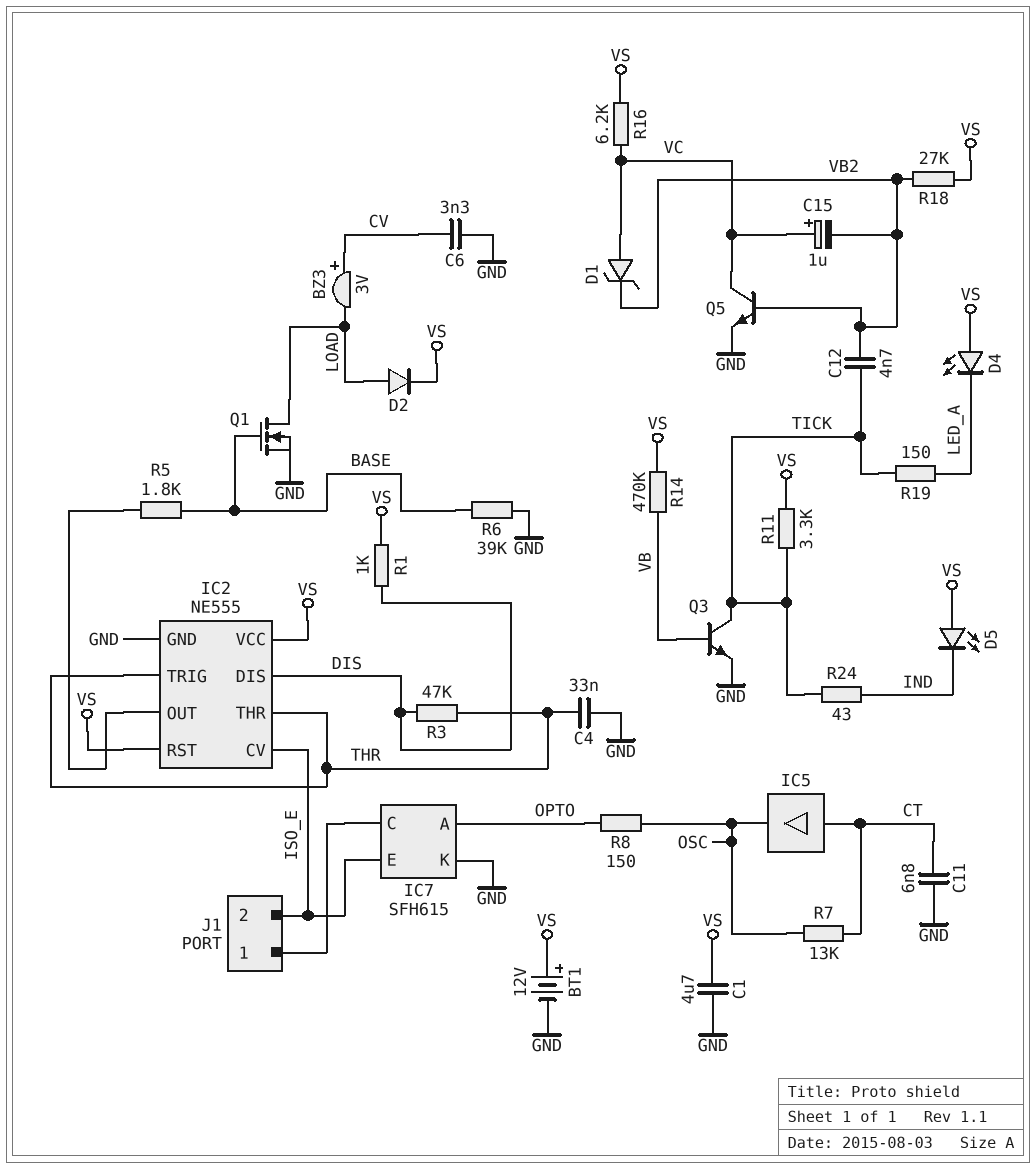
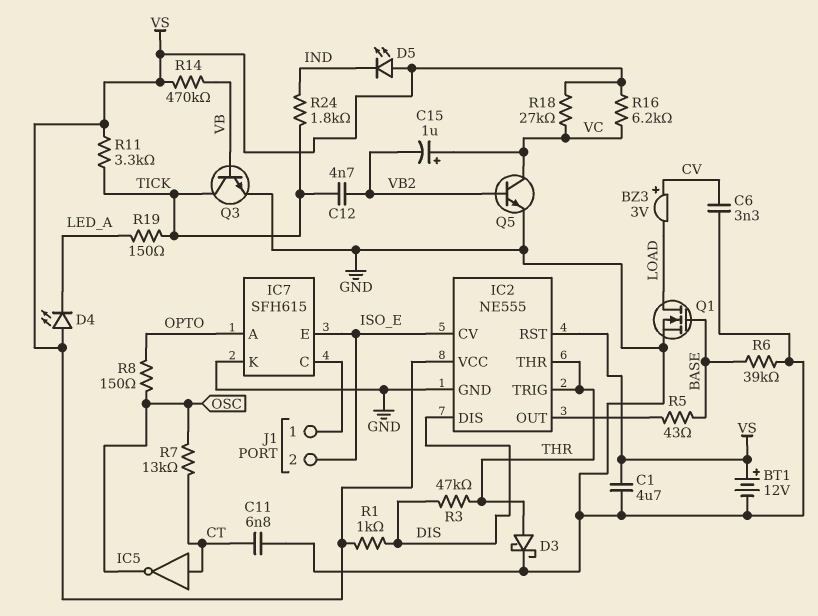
C4: 33nF (GND, THR) -> none
D1: zener (A VC, K VB2) -> none
D2: diode (A LOAD, K VS) -> none
D3: none -> schottky (A THR, K GND)
IC5: buffer (in CT, out OSC) -> NOT (in CT, out OSC)
R5: 1.8k (BASE, IC2/OUT) -> 43 (BASE, IC2/OUT)
R18: 27k (VB2, VS) -> 27k (VC, VS)
R24: 43 (IND, TICK) -> 1.8k (IND, TICK)

